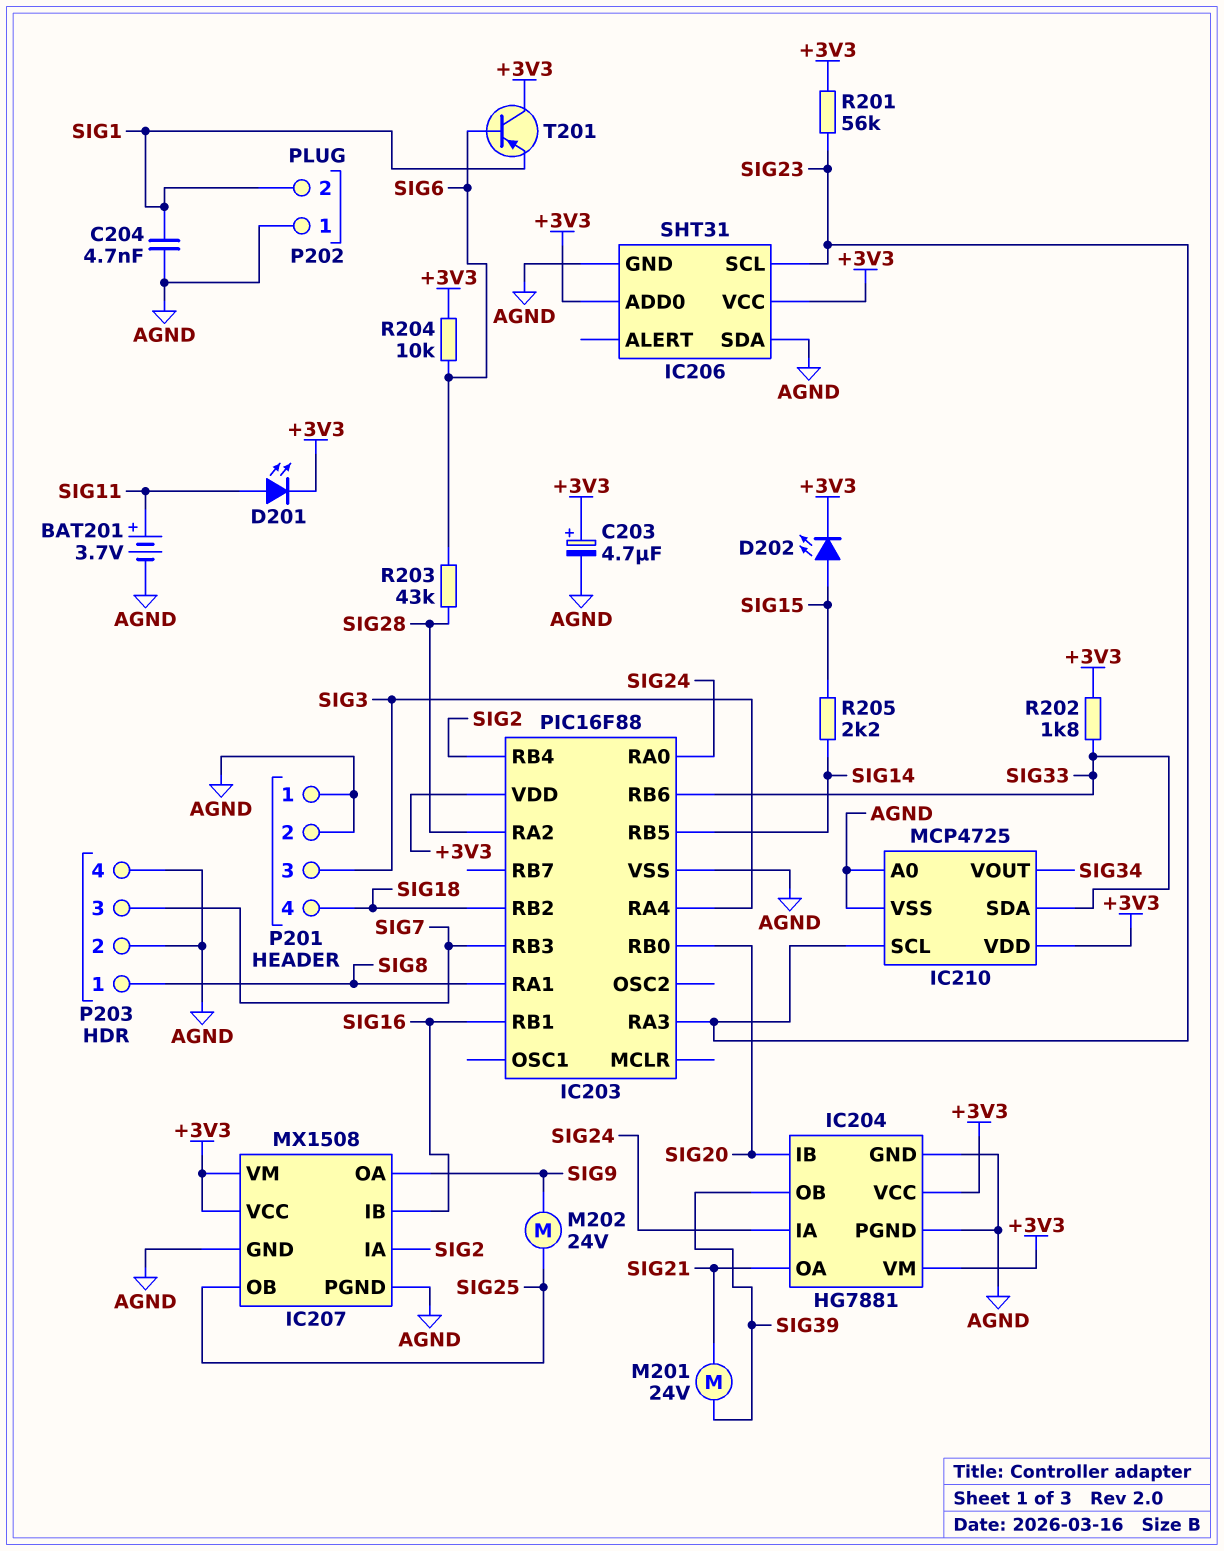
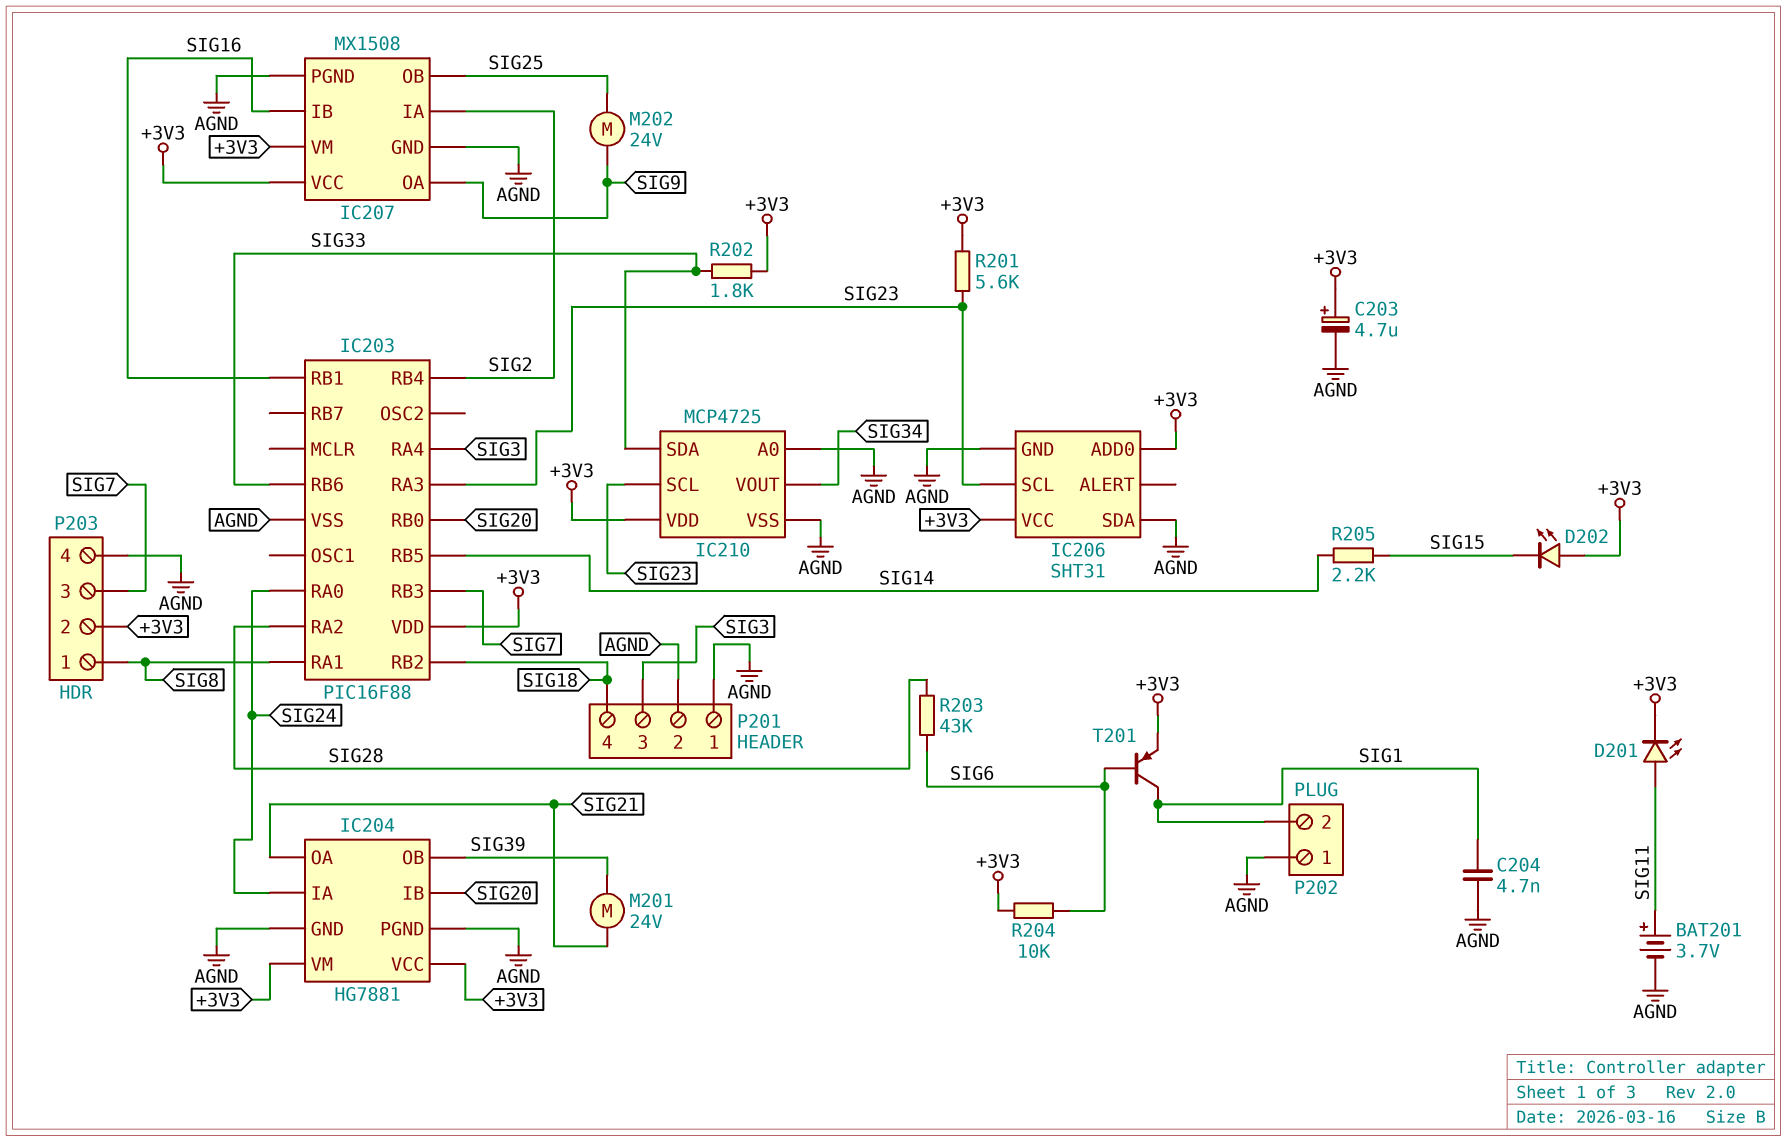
D202: LED (A SIG15, K +3V3) -> LED (A +3V3, K SIG15)
P203 pin 2: AGND -> +3V3
R201: 56k (+3V3, SIG23) -> 5.6k (+3V3, SIG23)
T201: PNP (B SIG6, C +3V3, E SIG1) -> PNP (B SIG6, C SIG1, E +3V3)

